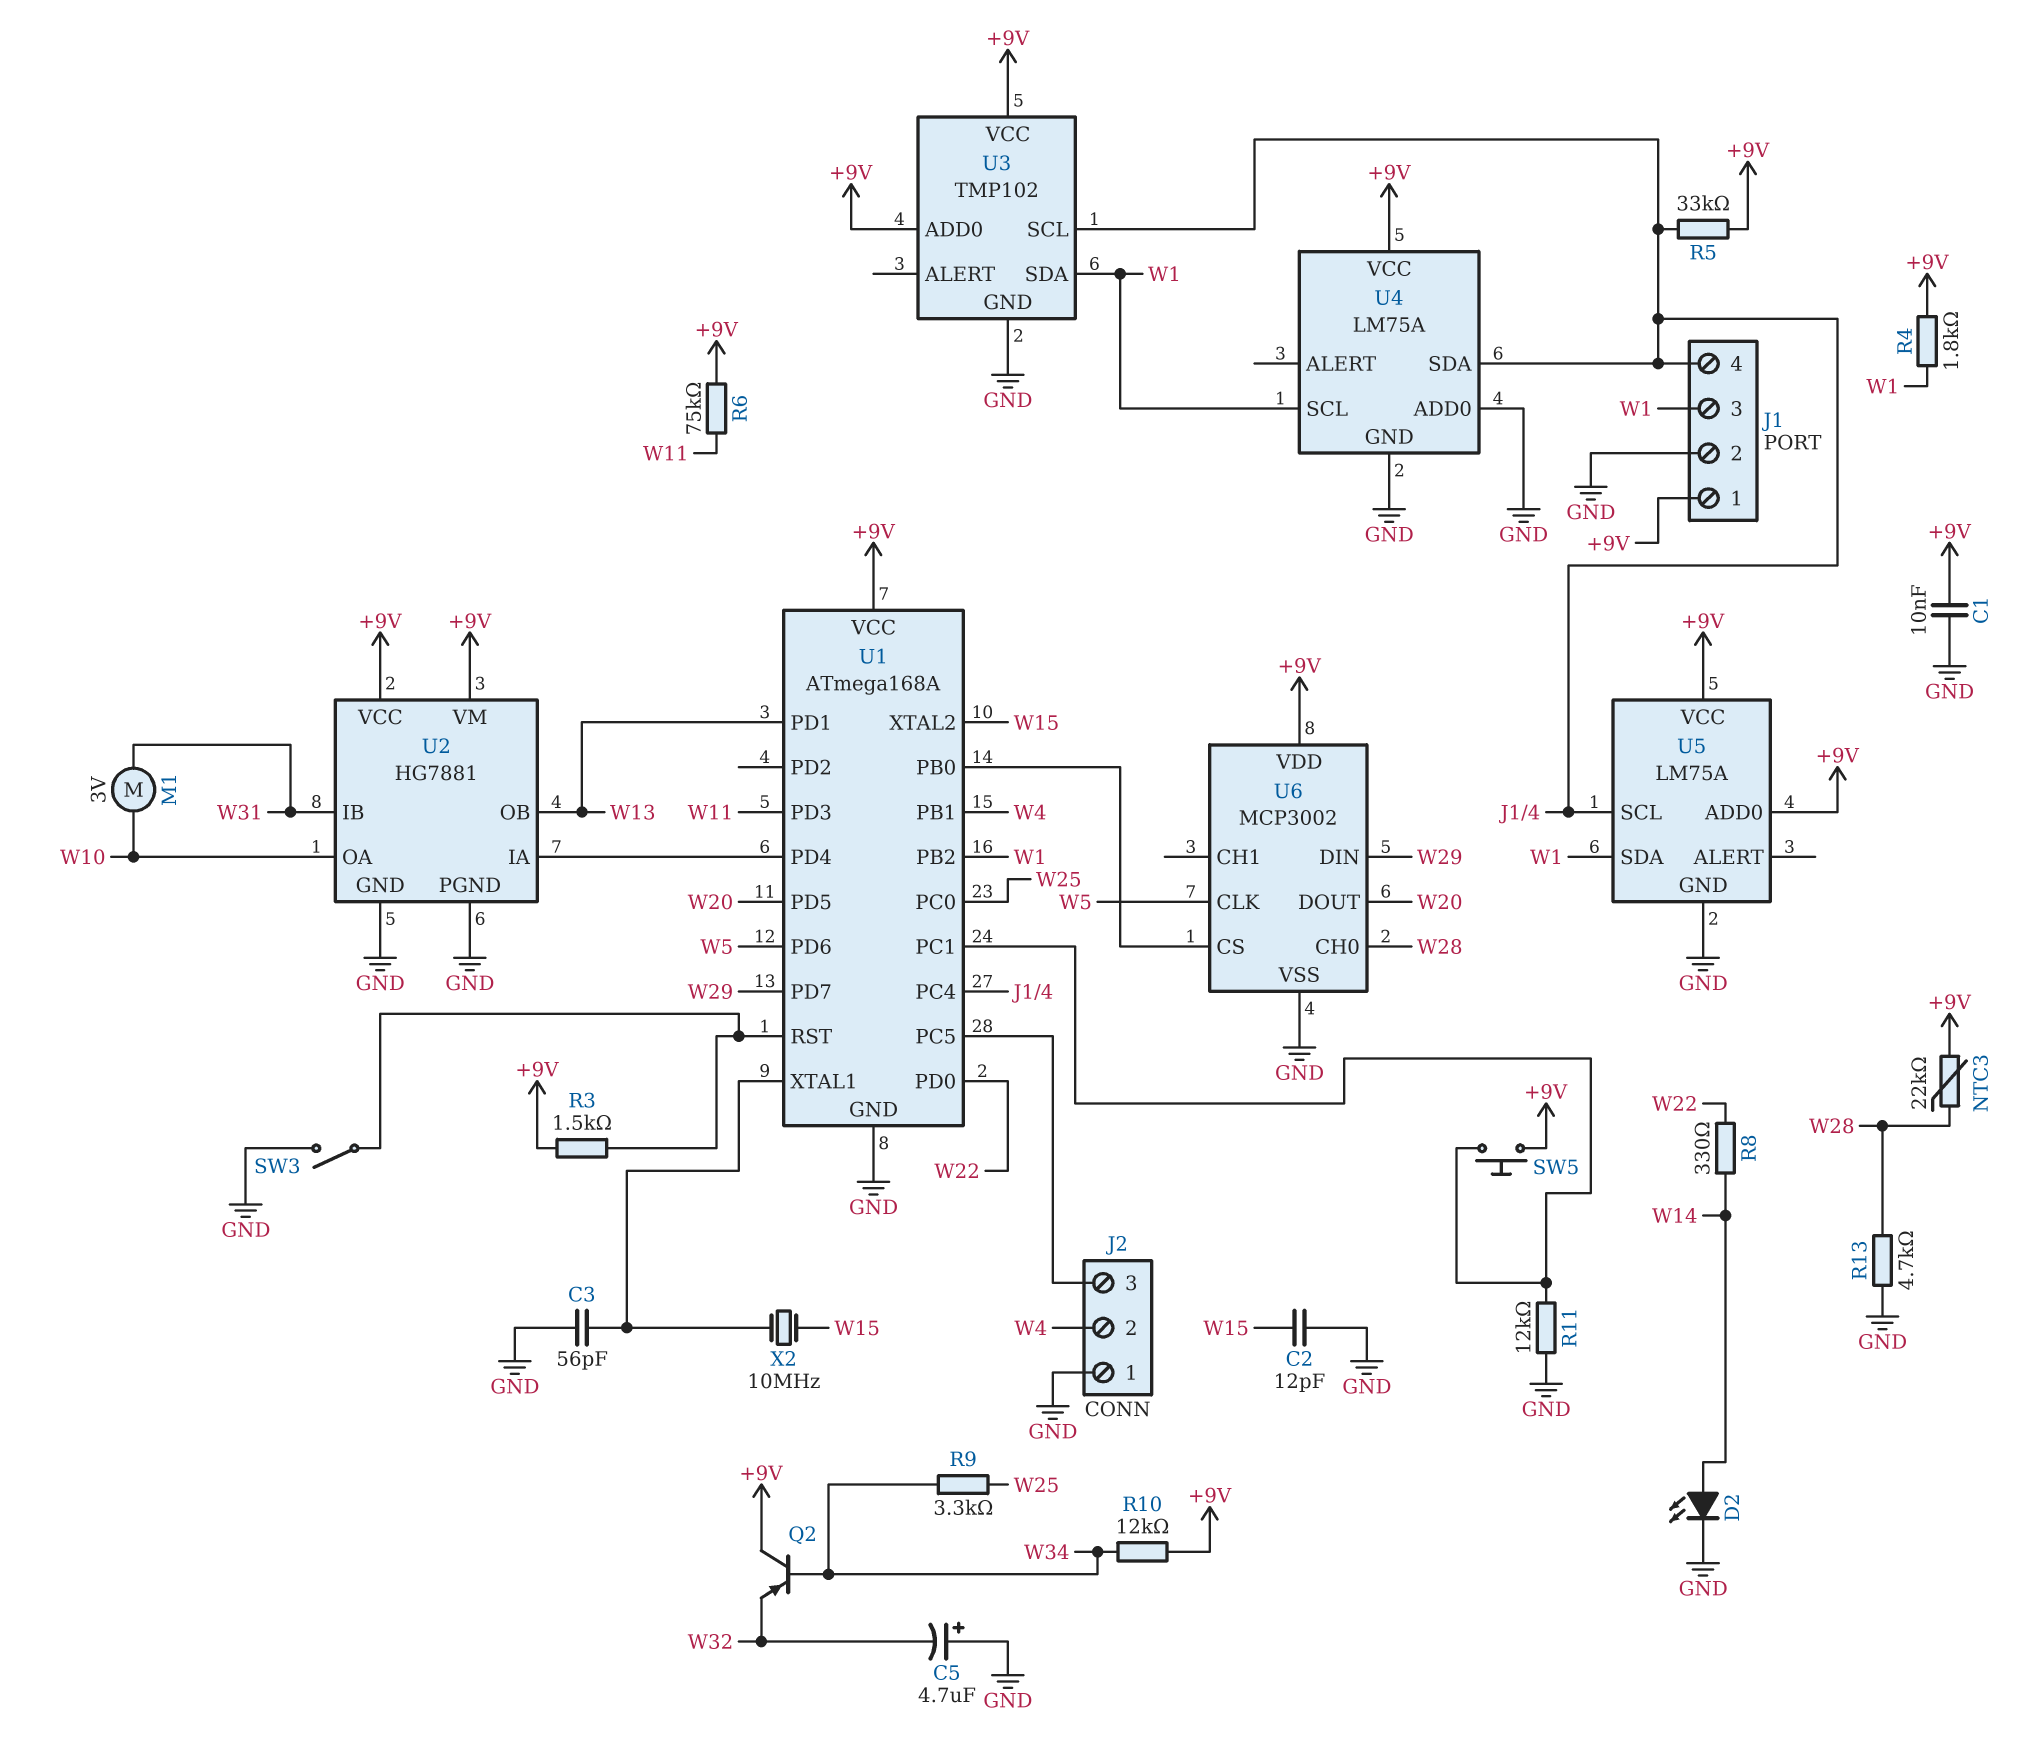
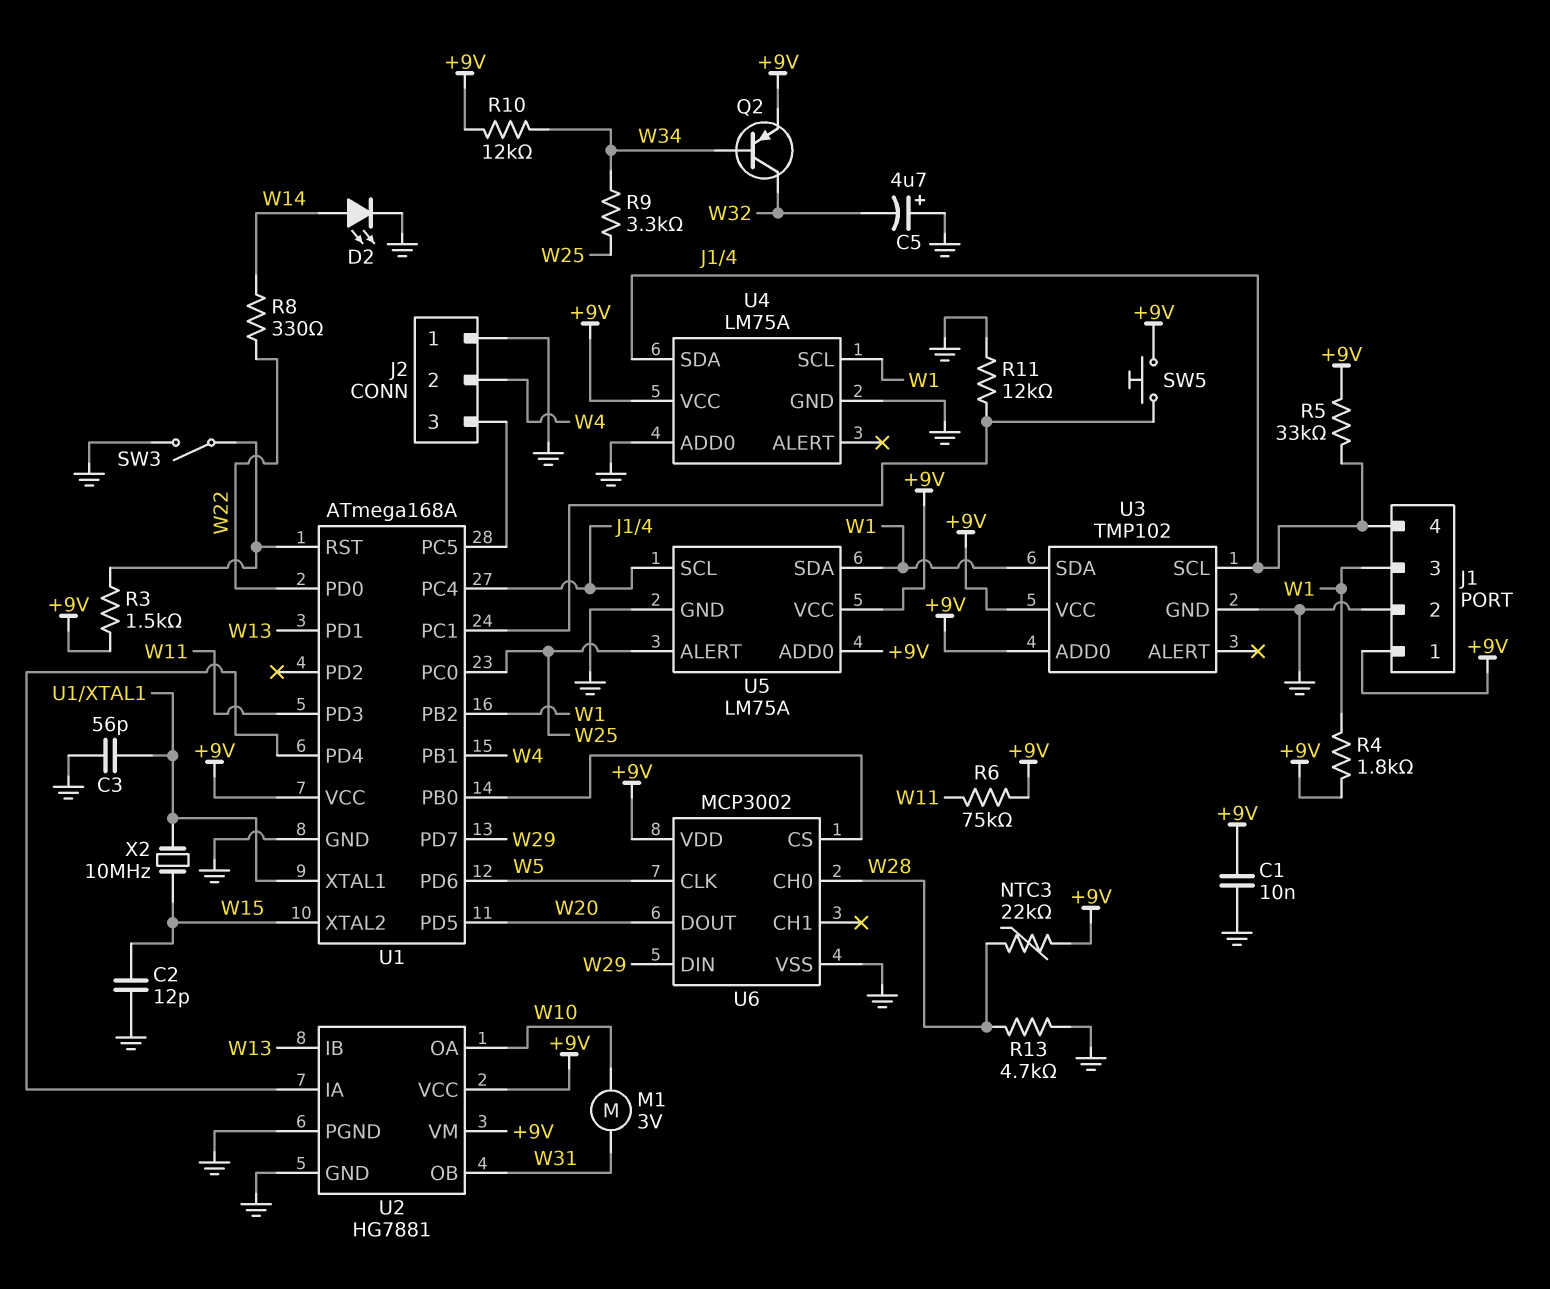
Q2: PNP (B W34, C +9V, E W32) -> PNP (B W34, C W32, E +9V)
U2 pin IB: W31 -> W13
U2 pin OB: W13 -> W31
U5 pin ALERT: none -> W25

